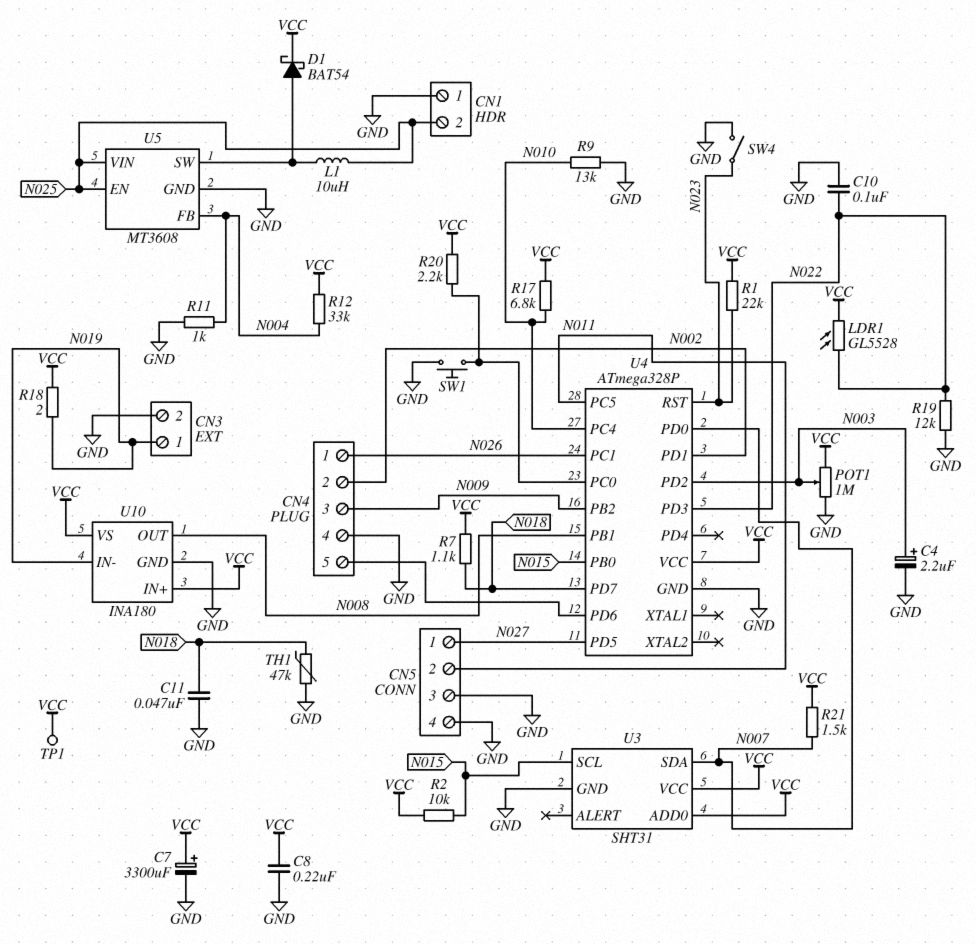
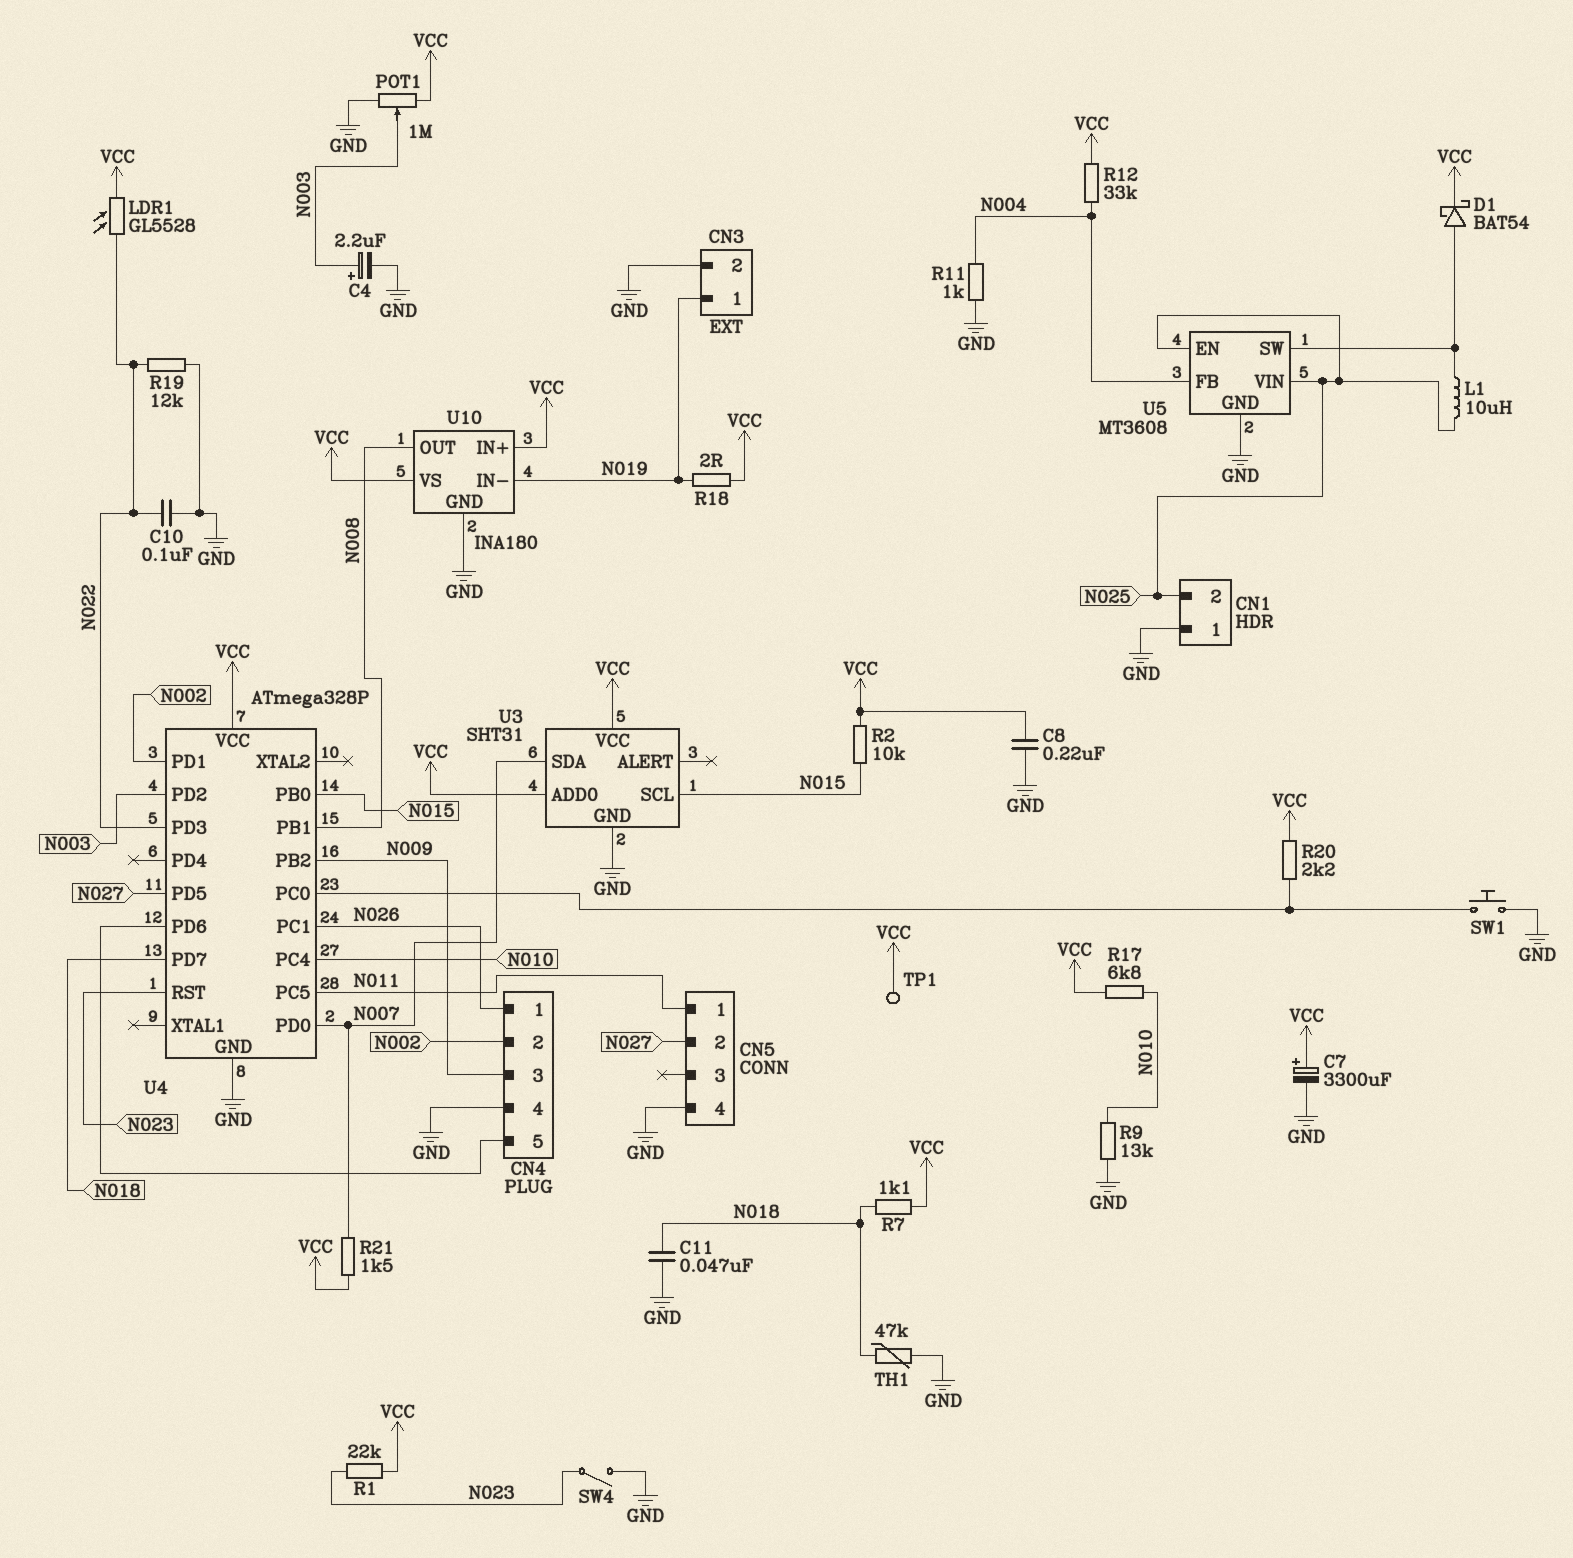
CN5 pin 1: N027 -> N011
CN5 pin 2: N011 -> N027
CN5 pin 3: GND -> none

